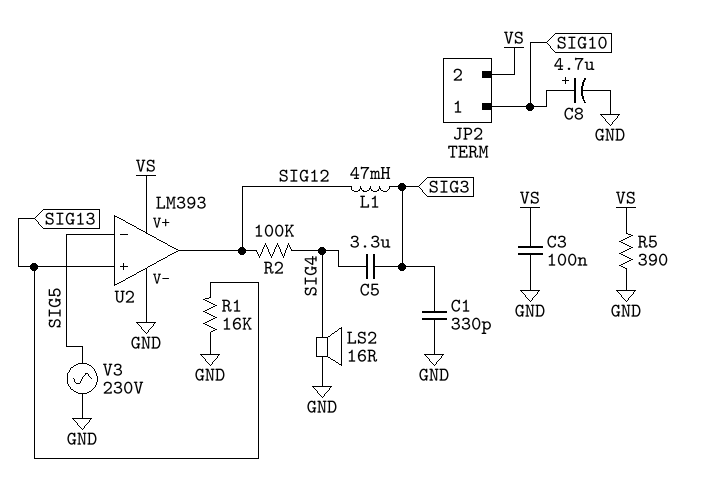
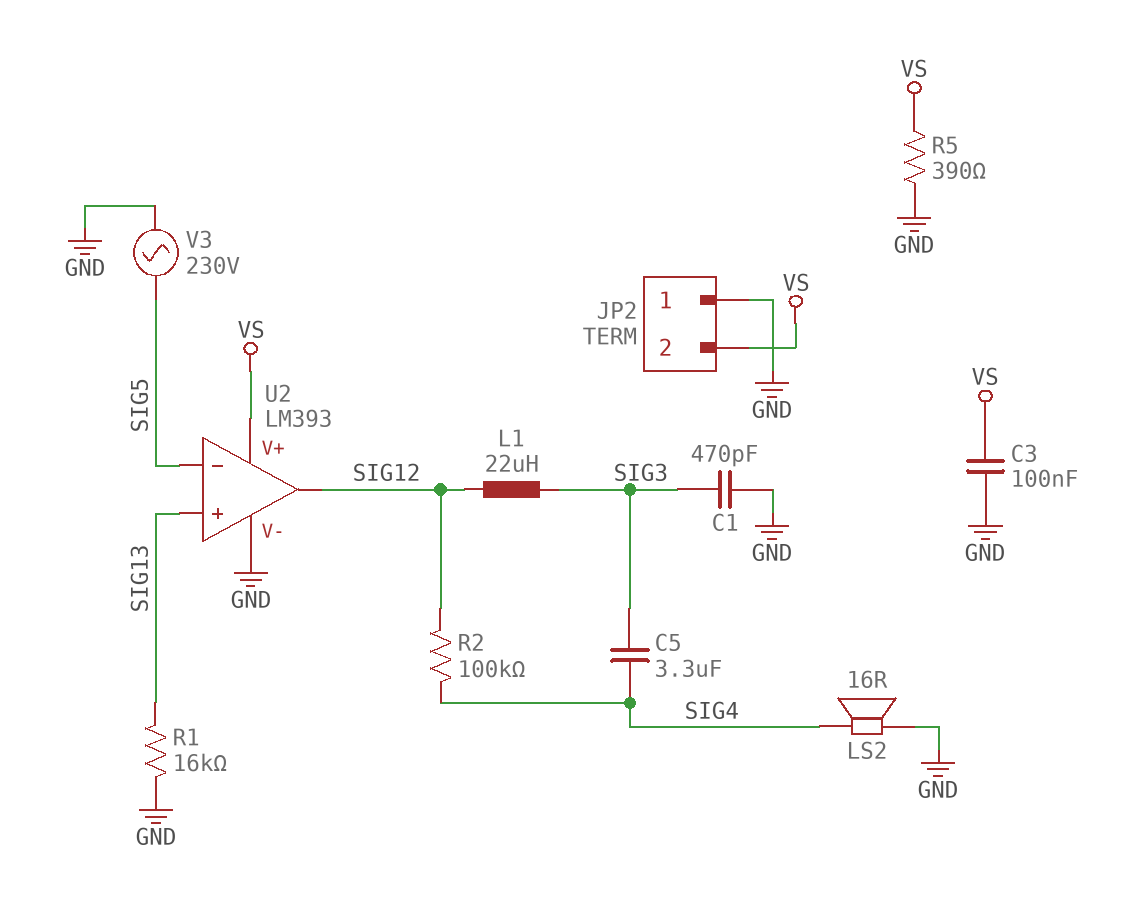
C1: 330pF (GND, SIG3) -> 470pF (GND, SIG3)
C8: 4.7uF (plus SIG10, minus GND) -> none
JP2 pin 1: SIG10 -> GND
L1: 47mH (SIG3, SIG12) -> 22uH (SIG3, SIG12)

